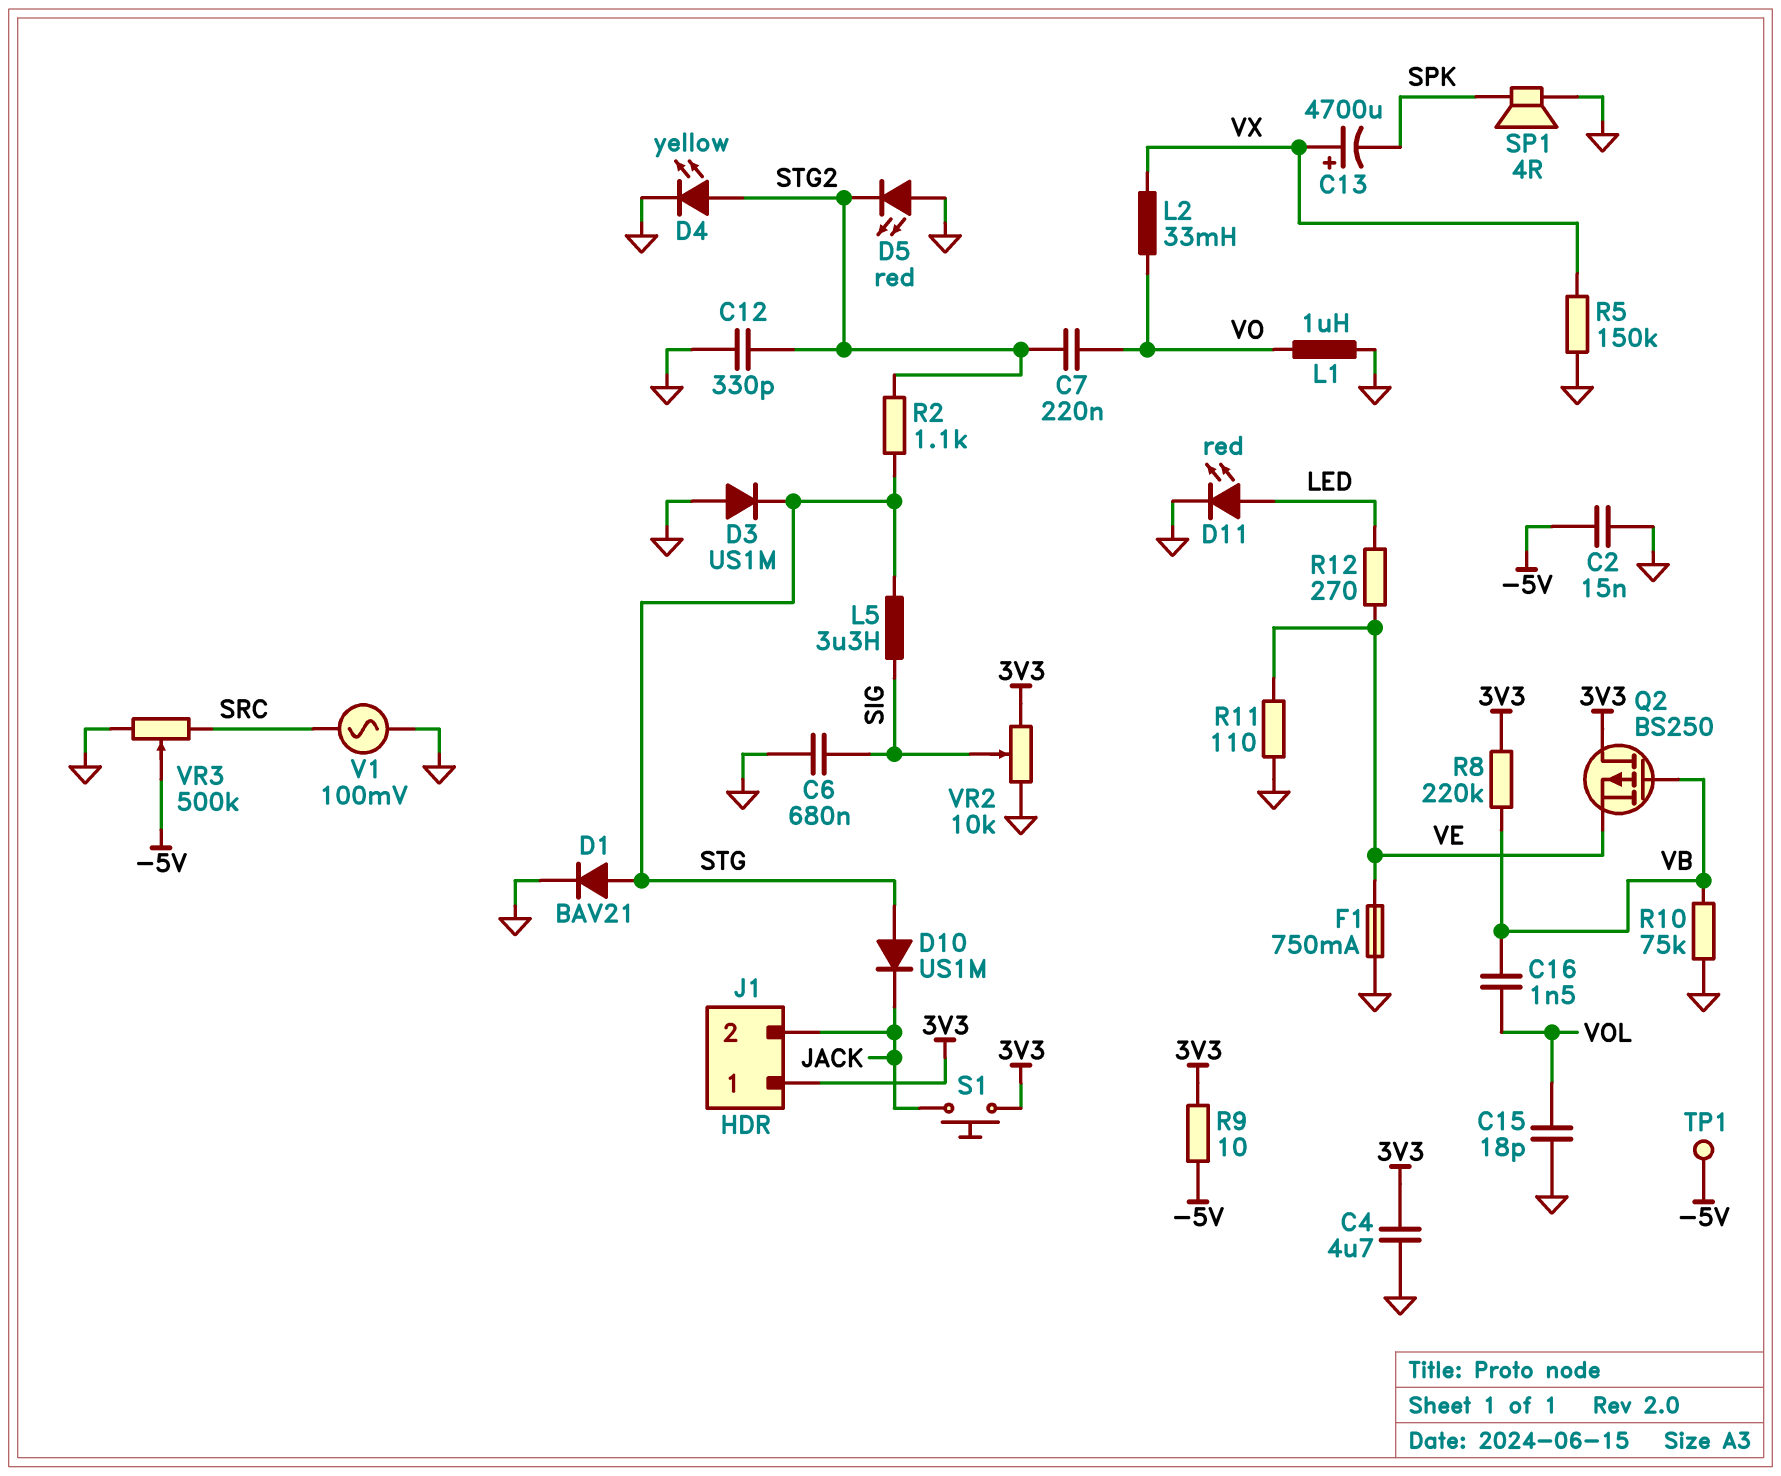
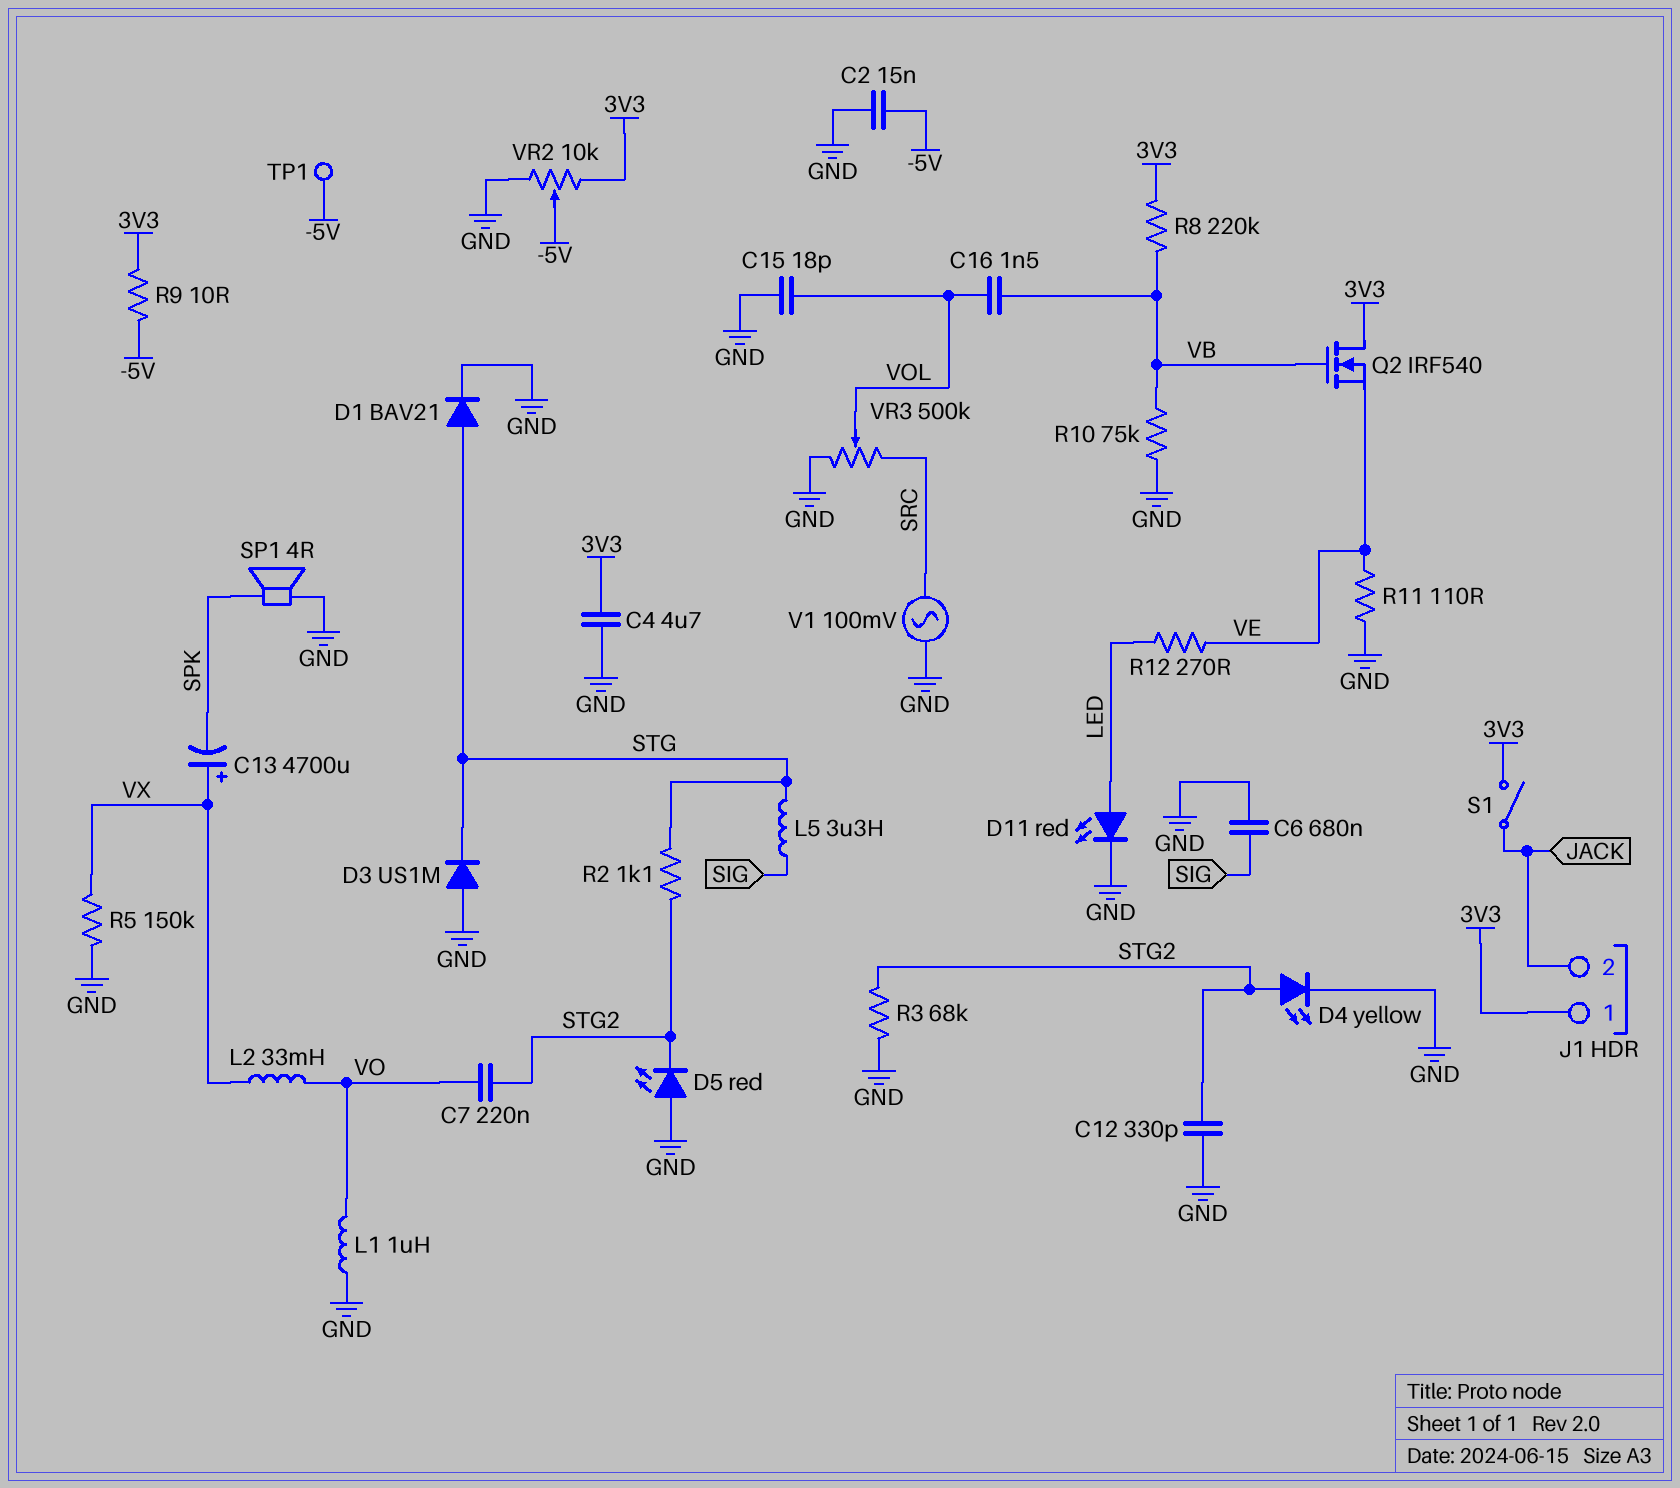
D10: diode US1M (A STG, K JACK) -> none
F1: 750mA (GND, VE) -> none
Q2: PMOS BS250 (G VB, D 3V3, S VE) -> NMOS IRF540 (G VB, D 3V3, S VE)
R3: none -> 68k (GND, STG2)
S1: button (3V3, JACK) -> switch (3V3, JACK)
VR2: 10k (3V3, GND, wiper SIG) -> 10k (3V3, GND, wiper -5V)
VR3: 500k (GND, SRC, wiper -5V) -> 500k (GND, SRC, wiper VOL)

